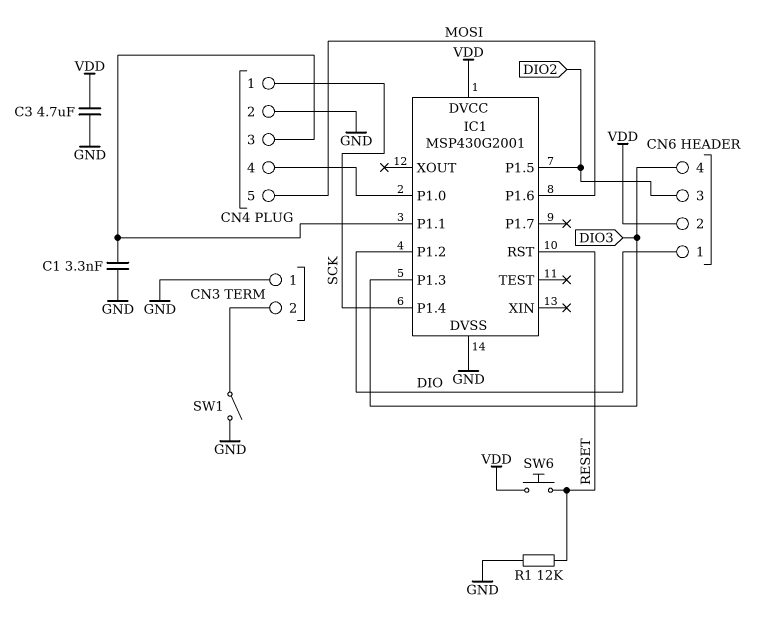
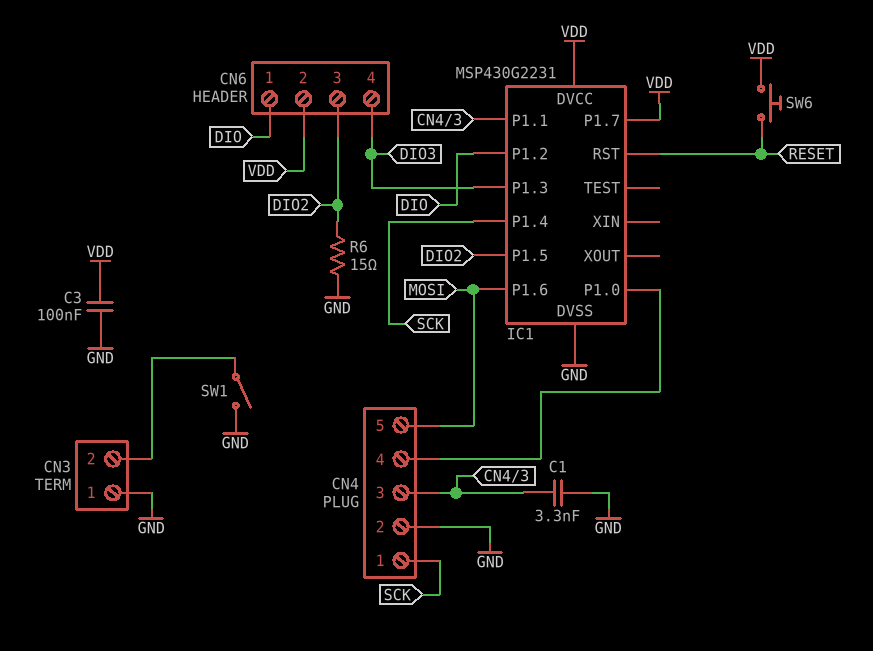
C3: 4.7uF (GND, VDD) -> 100nF (GND, VDD)
IC1: MSP430G2001 -> MSP430G2231
IC1 pin P1.7: none -> VDD
R1: 12k (GND, RESET) -> none
R6: none -> 15 (DIO2, GND)

